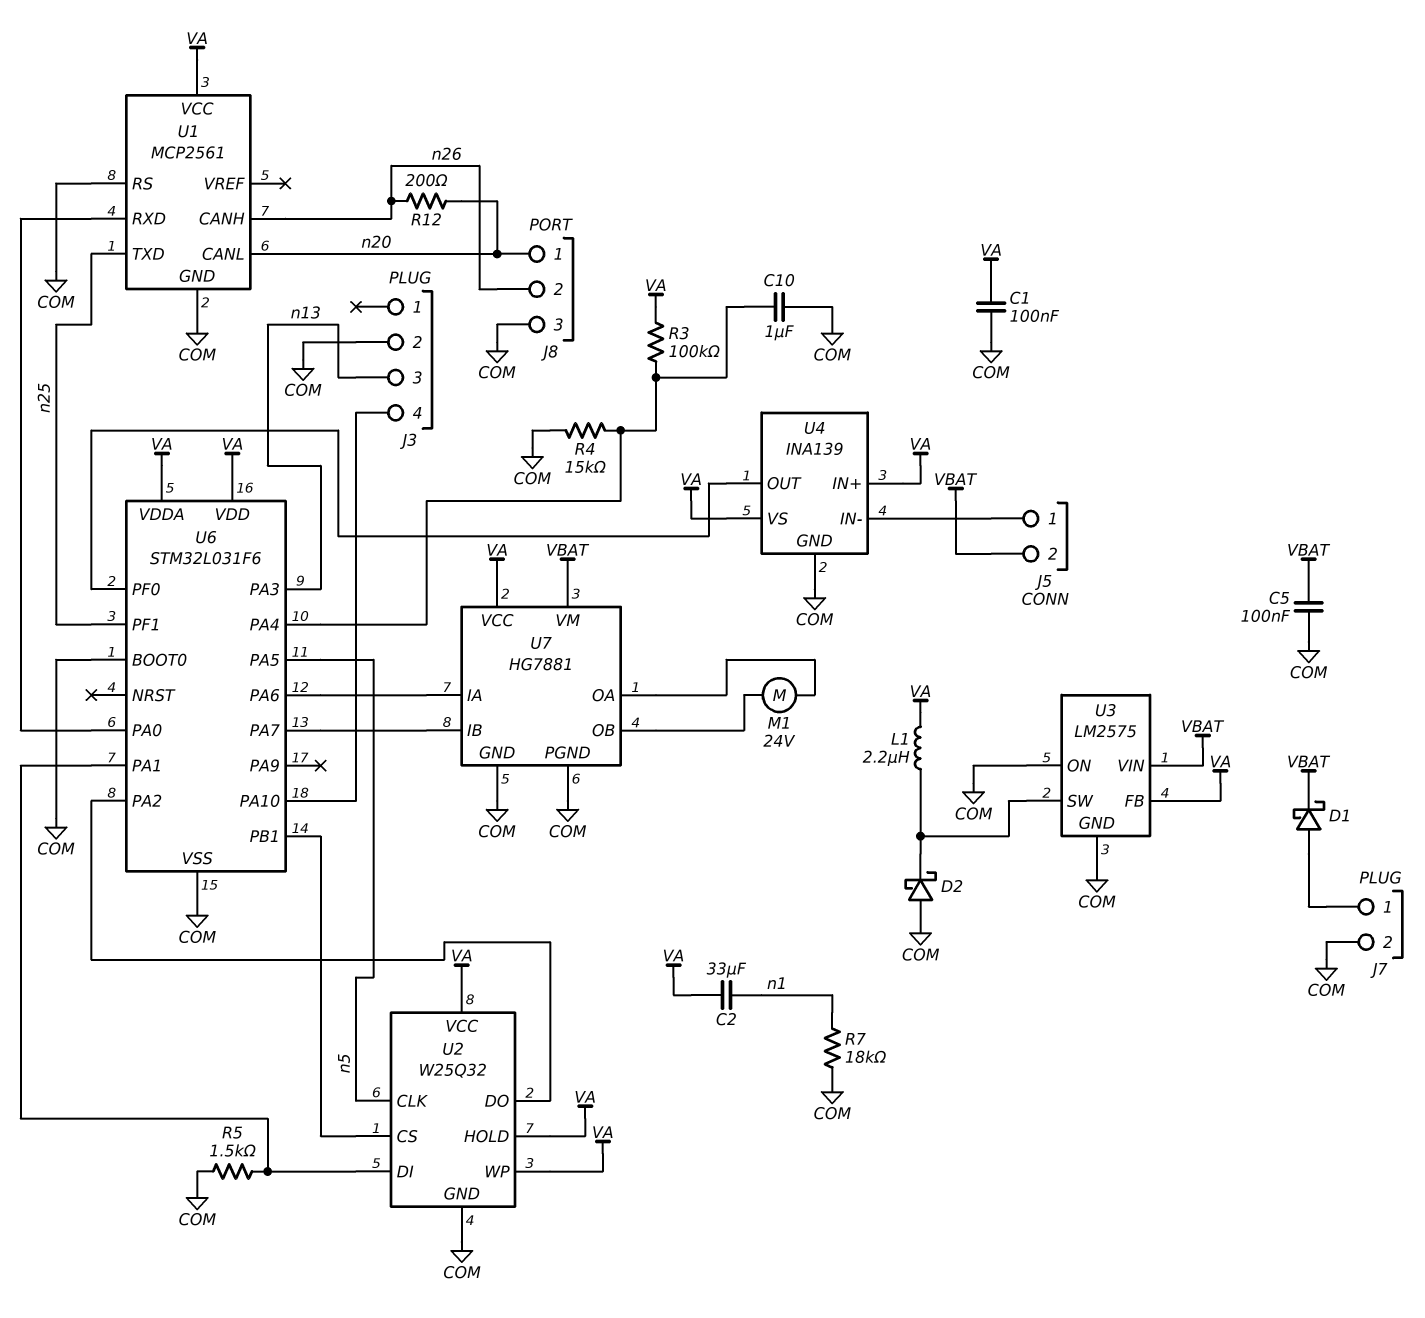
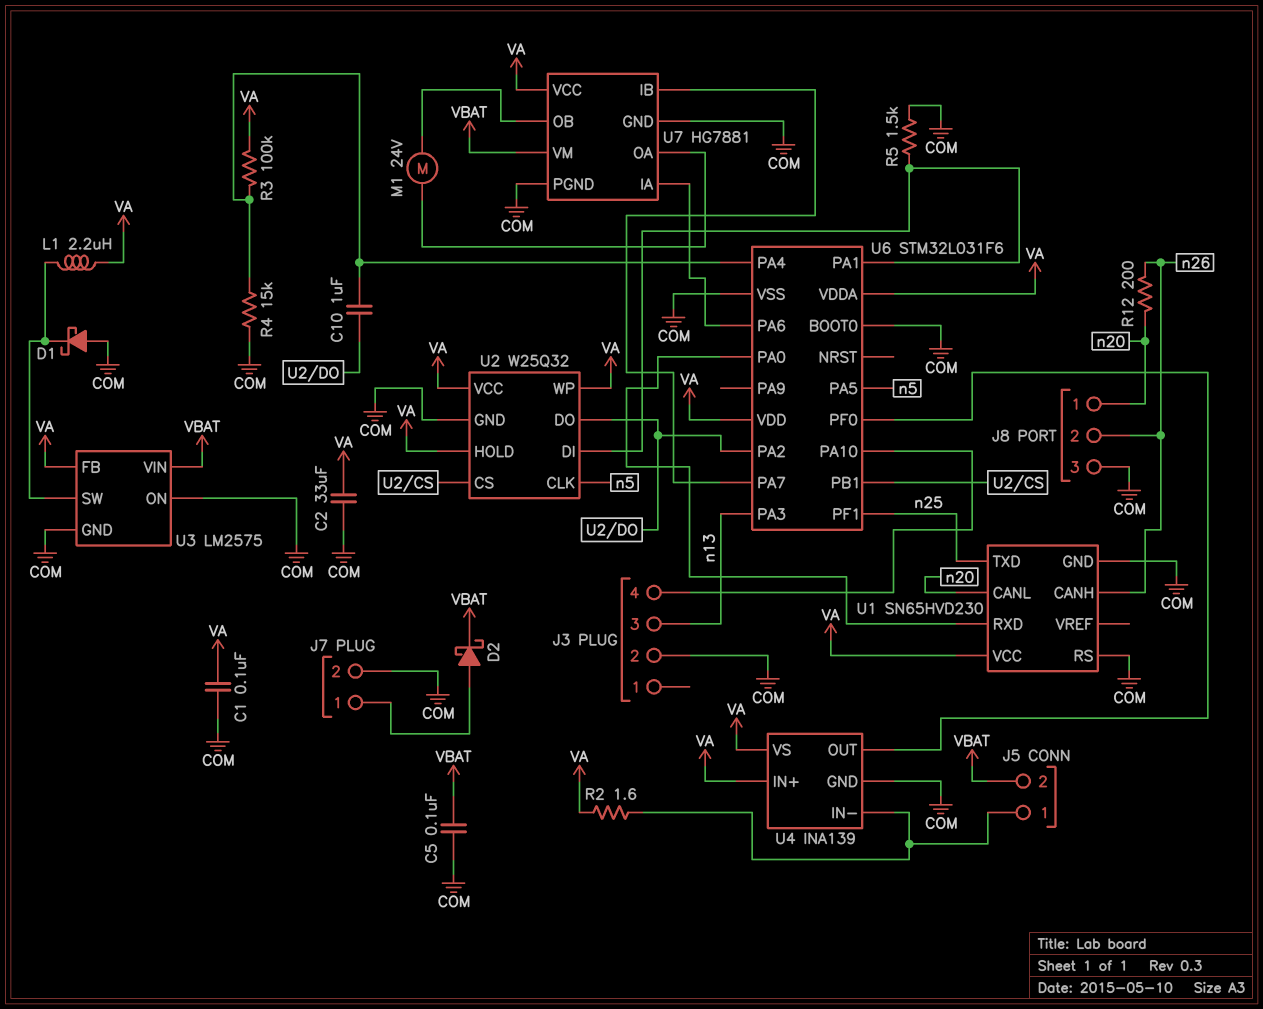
C2: 33uF (VA, n1) -> 33uF (COM, VA)
C10: 1uF (COM, U6/PA4) -> 1uF (U2/DO, U6/PA4)
D1: schottky (A J7/1, K VBAT) -> schottky (A COM, K U3/SW)
D2: schottky (A COM, K U3/SW) -> schottky (A J7/1, K VBAT)
R2: none -> 1.6 (J5/1, VA)
R7: 18k (COM, n1) -> none
U1: MCP2561 -> SN65HVD230

